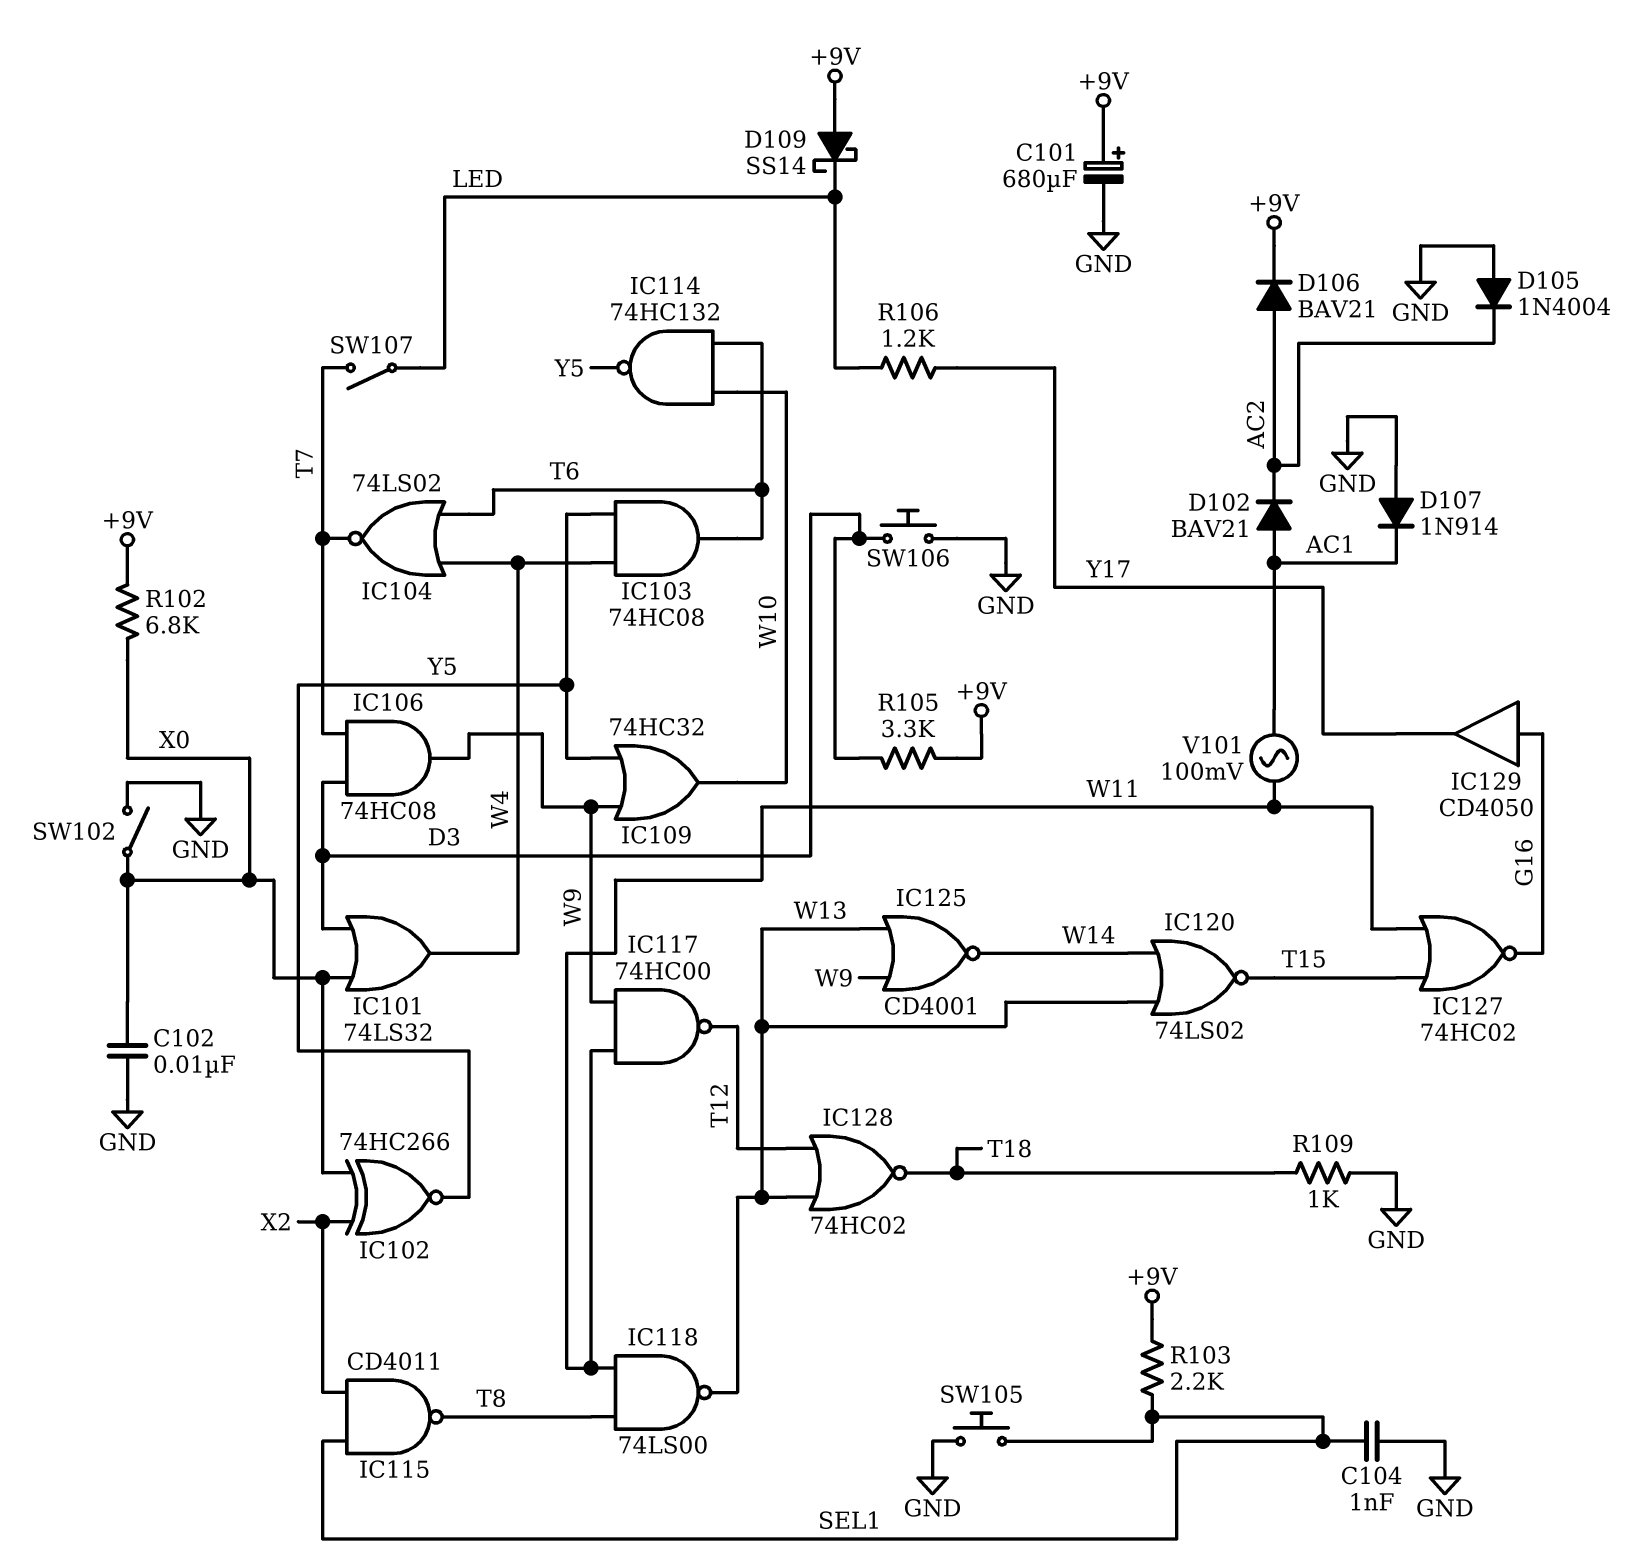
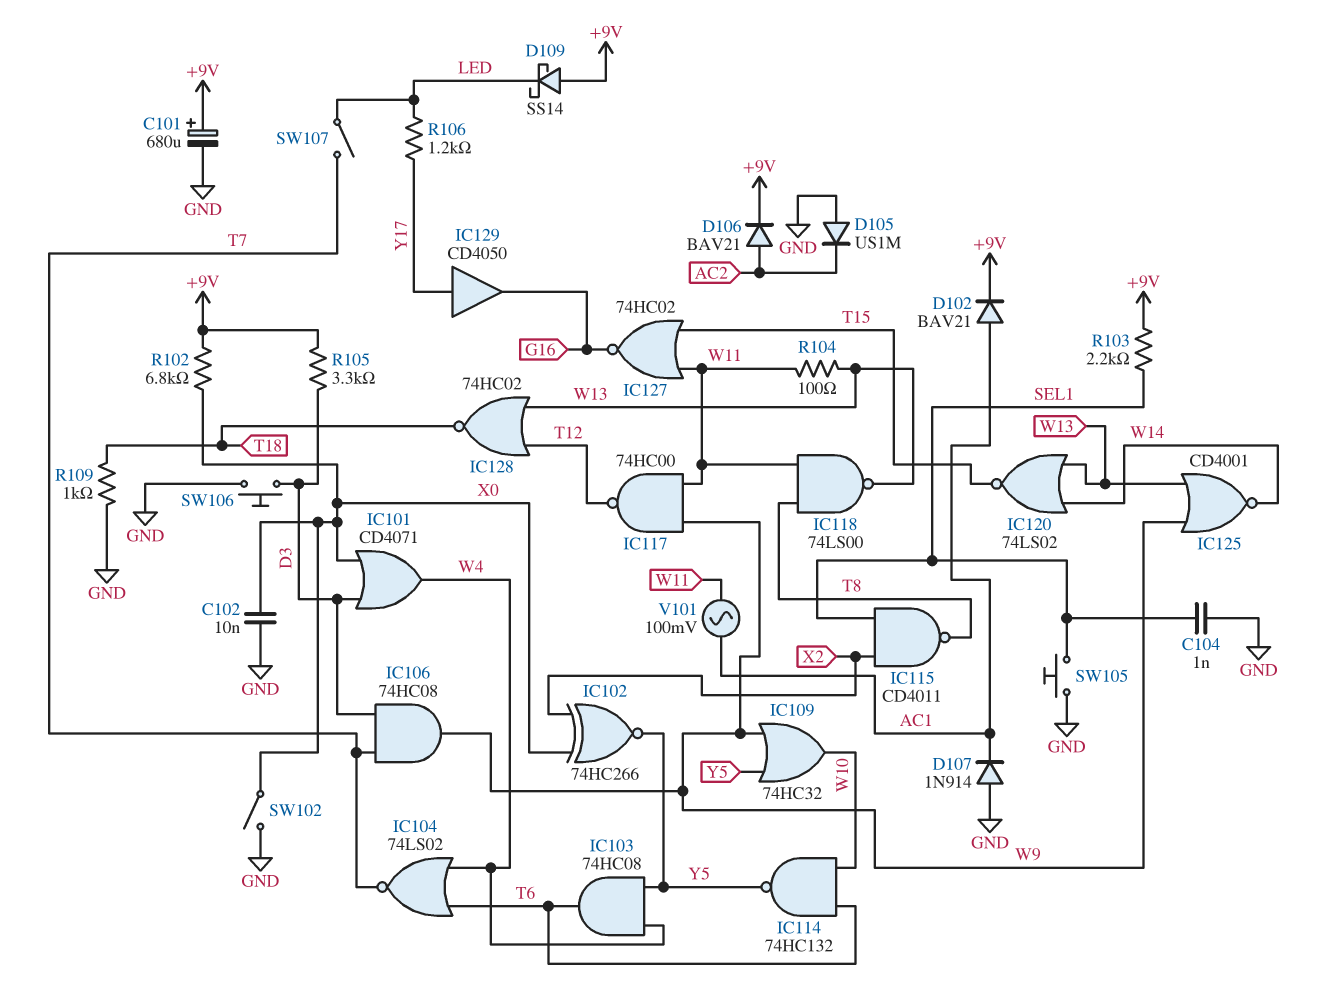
D102: diode BAV21 (A AC1, K AC2) -> diode BAV21 (A AC1, K +9V)
D105: diode 1N4004 (A GND, K AC2) -> diode US1M (A GND, K AC2)
IC101: OR 74LS32 (in D3, in X0, out W4) -> OR CD4071 (in D3, in X0, out W4)
IC129: buffer CD4050 (in G16, out Y17) -> buffer CD4050 (in Y17, out G16)
R104: none -> 100 (W11, W13)

